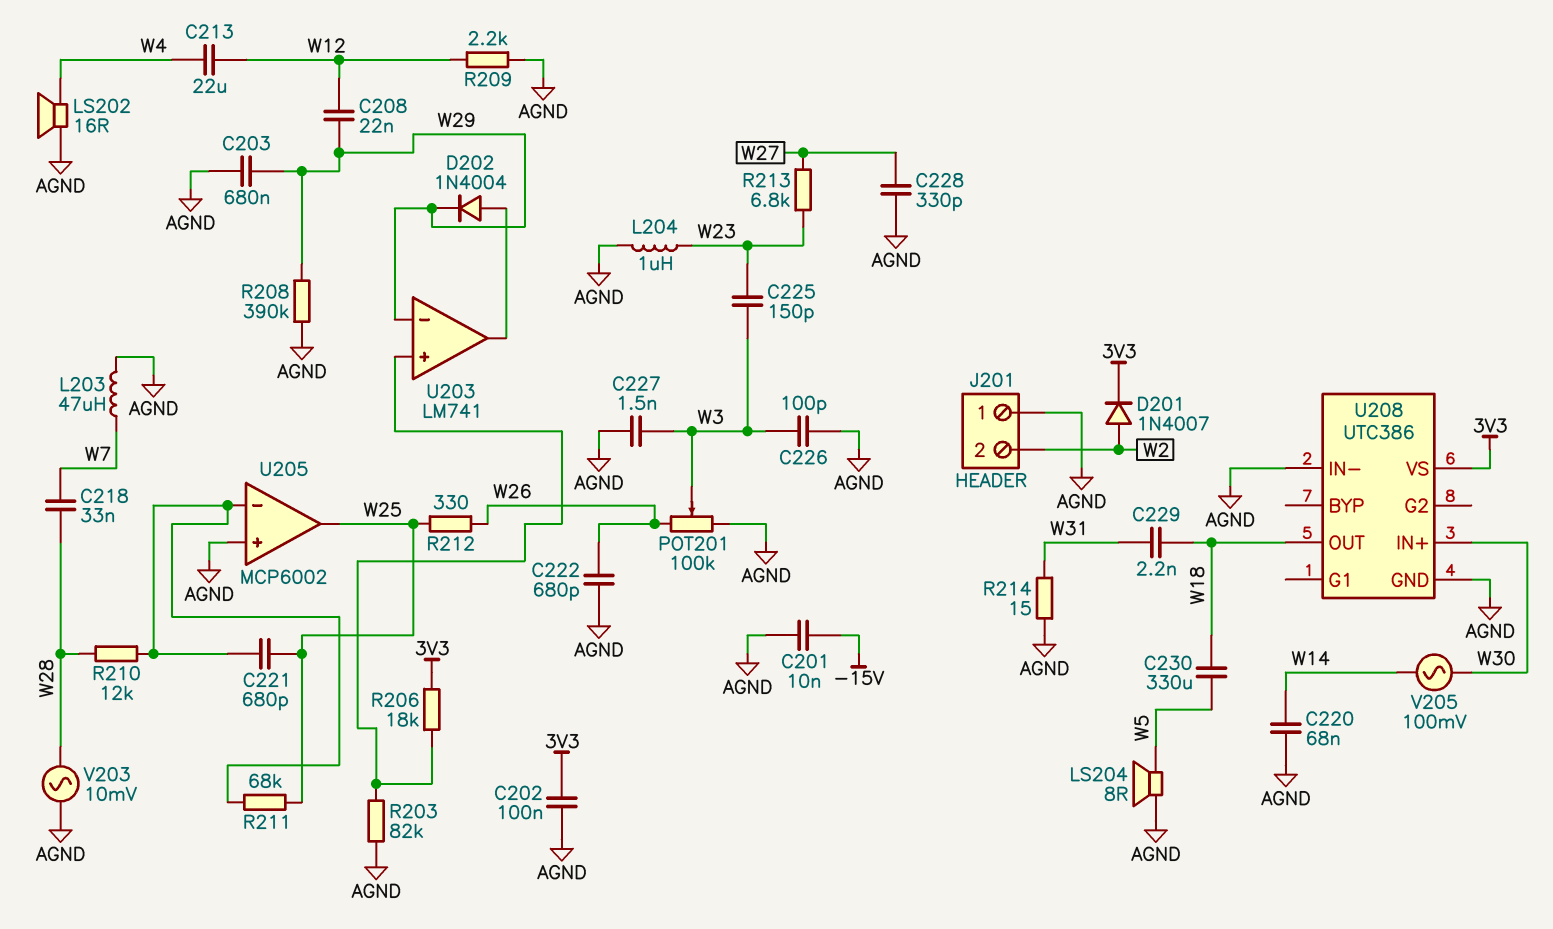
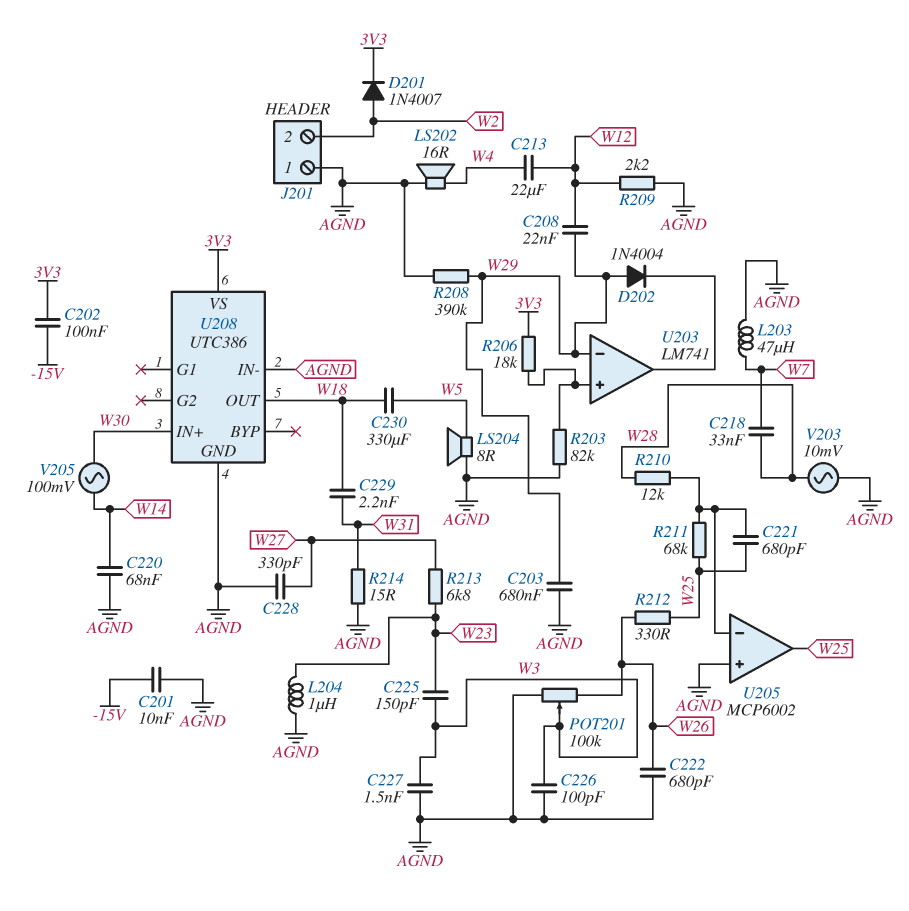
C202: 100nF (3V3, AGND) -> 100nF (-15V, 3V3)
D202: diode 1N4004 (A U203/out, K W29) -> diode 1N4004 (A W29, K U203/out)

